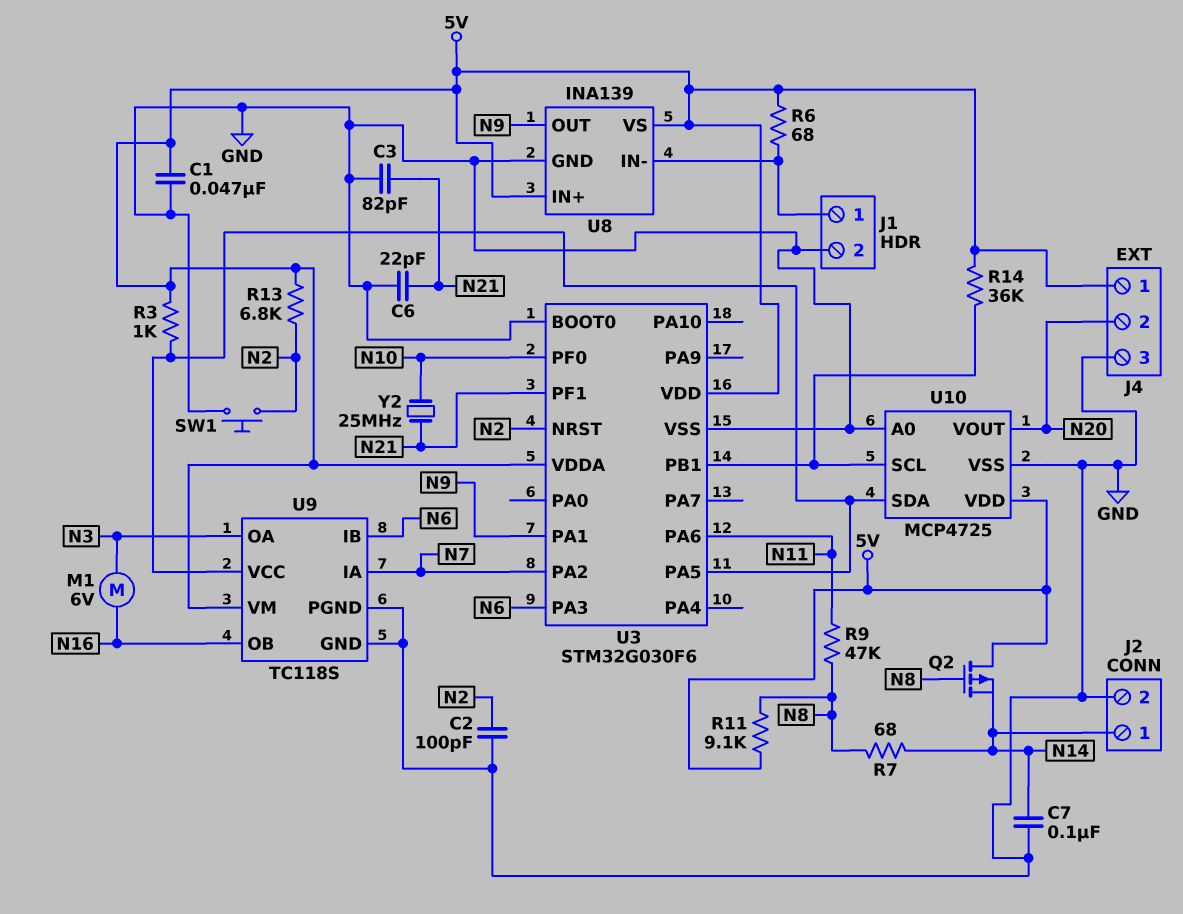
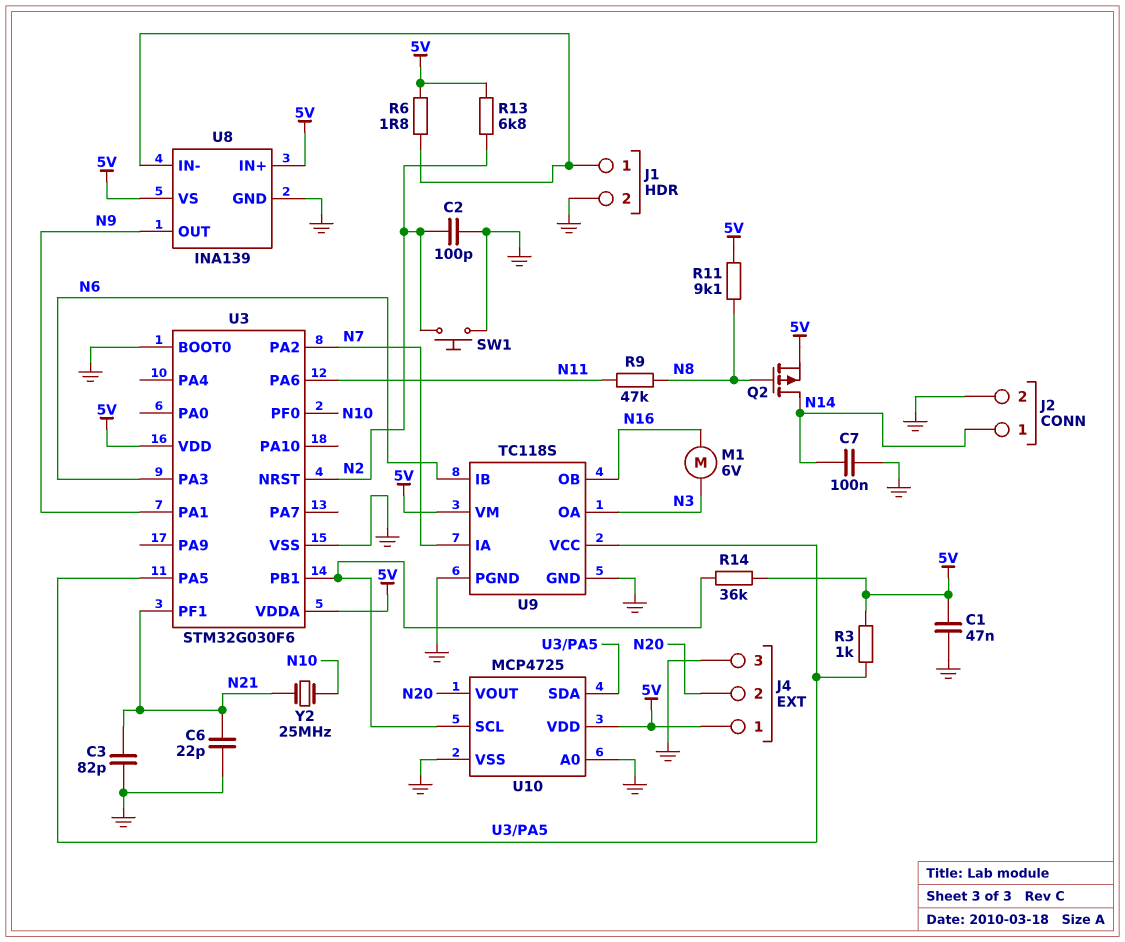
Q2: PMOS (G N8, D 5V, S N14) -> PMOS (G N8, D N14, S 5V)
R6: 68 (5V, J1/1) -> 1.8 (5V, J1/1)
R7: 68 (N8, N14) -> none

